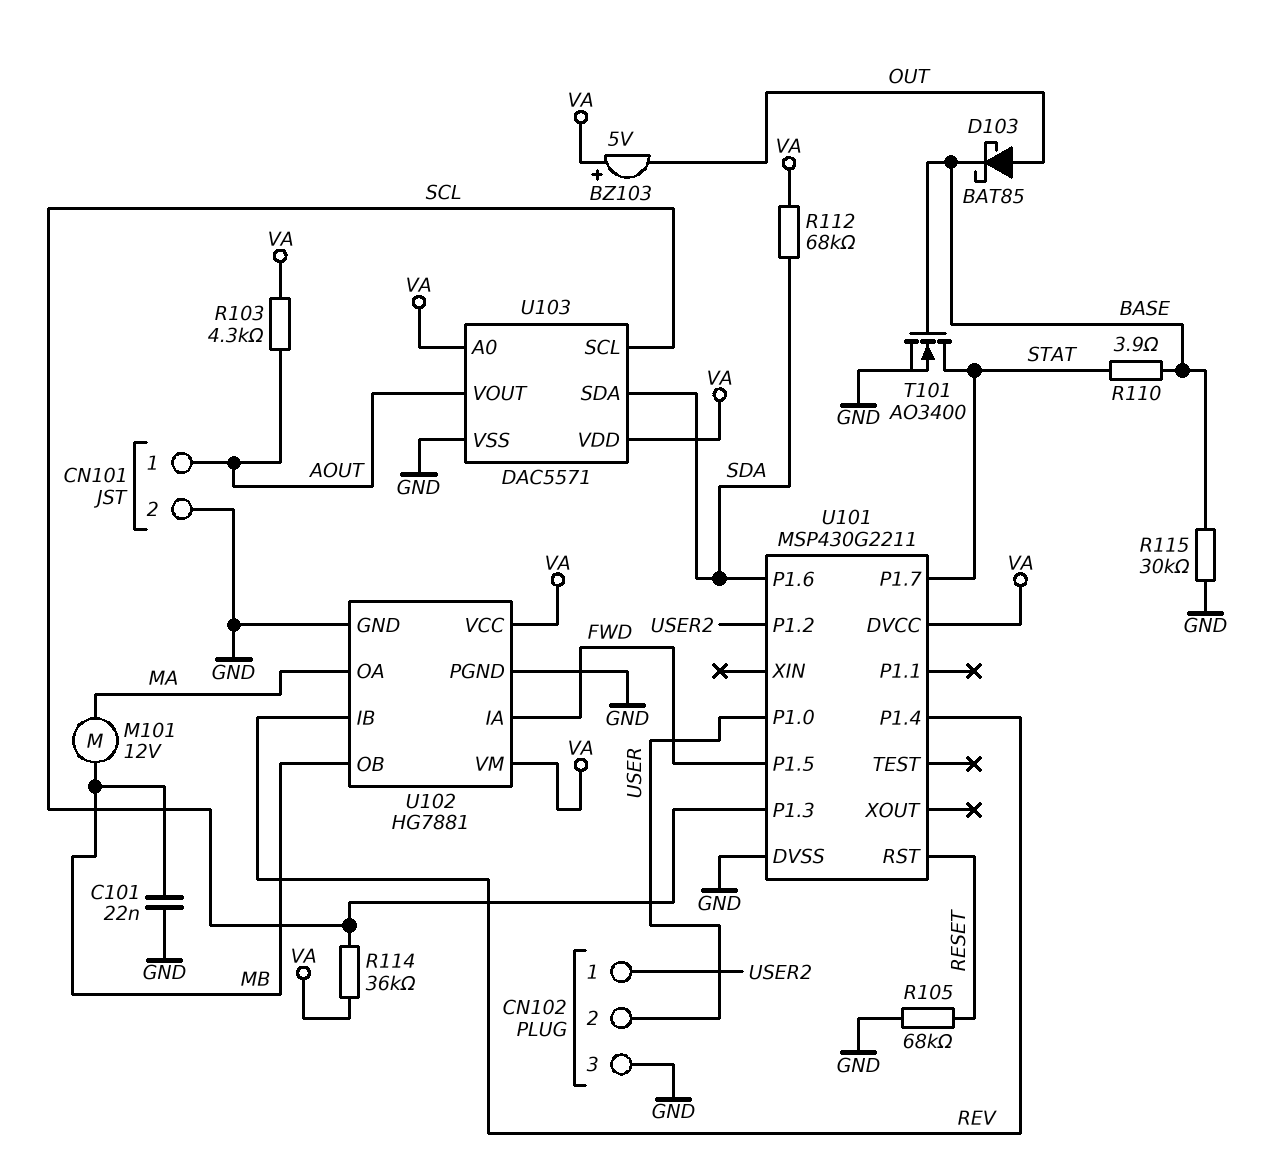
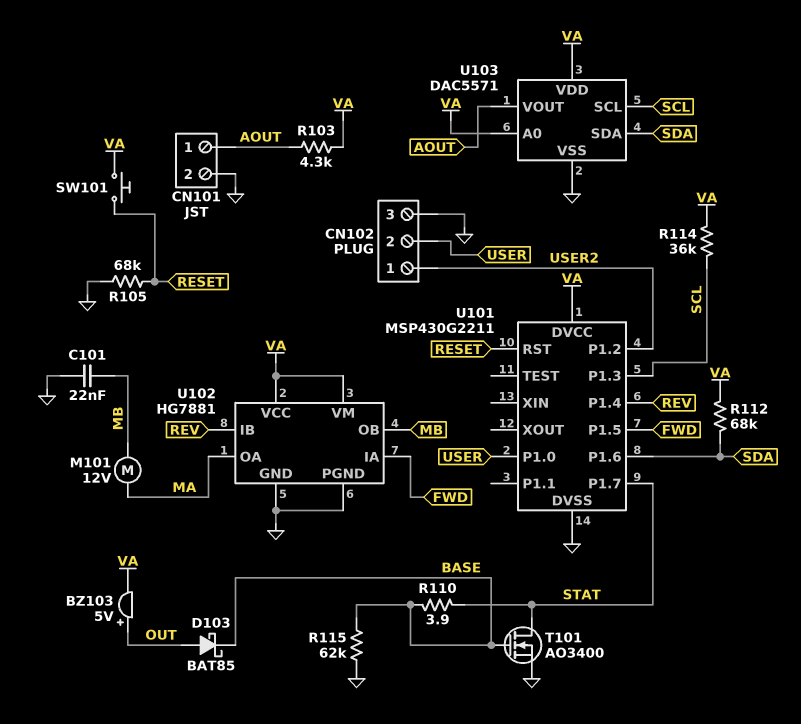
BZ103: buzzer 5V (plus VA, minus OUT) -> buzzer 5V (plus OUT, minus VA)
R115: 30k (BASE, GND) -> 62k (BASE, GND)
SW101: none -> button (RESET, VA)

